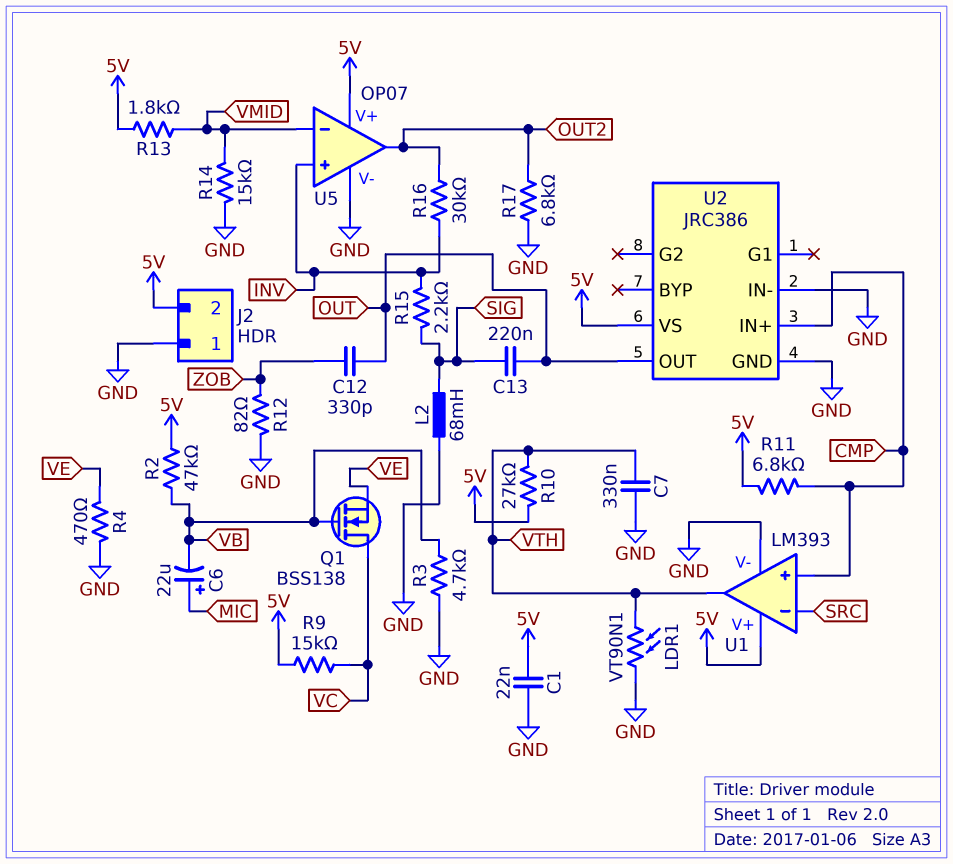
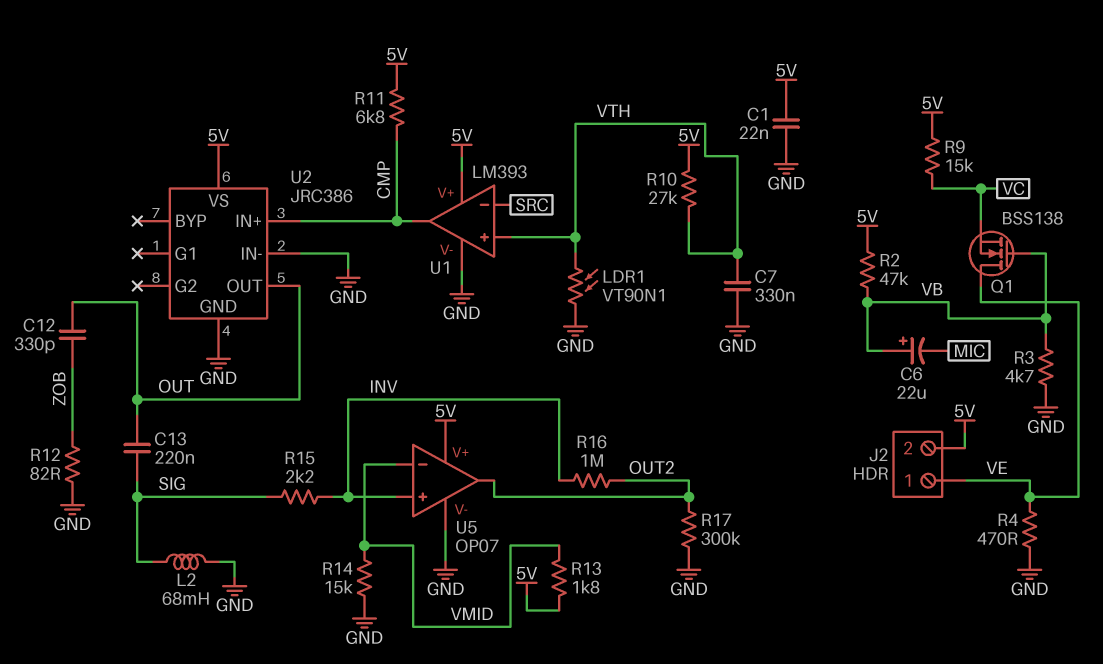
C6: 22uF (plus MIC, minus VB) -> 22uF (plus VB, minus MIC)
J2 pin 1: GND -> VE
Q1: NMOS BSS138 (G VB, D VC, S VE) -> NMOS BSS138 (G VB, D VE, S VC)
R16: 30k (INV, OUT2) -> 1M (INV, OUT2)
R17: 6.8k (GND, OUT2) -> 300k (GND, OUT2)
U1 pin in+: CMP -> VTH
U1 pin out: VTH -> CMP

